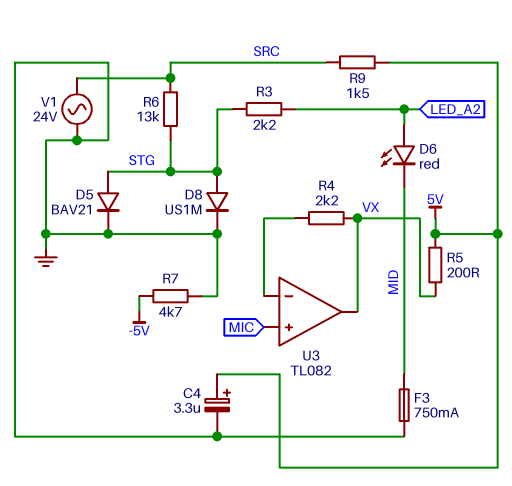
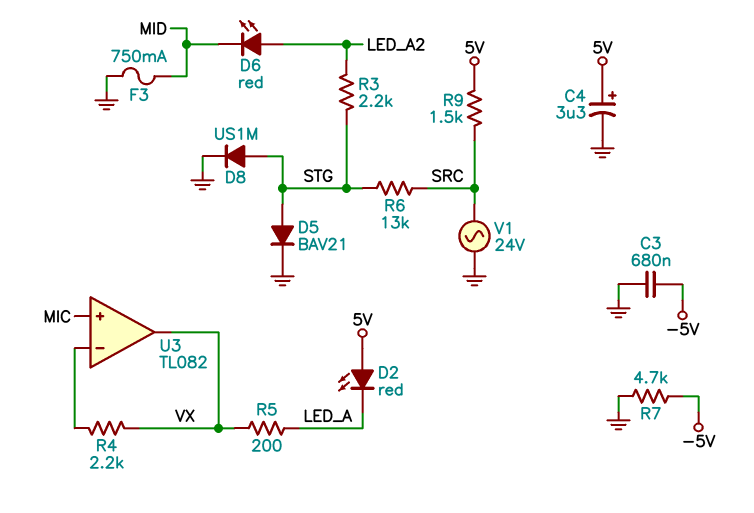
C3: none -> 680nF (-5V, GND)
D2: none -> LED red (A 5V, K LED_A)
R5: 200 (5V, VX) -> 200 (LED_A, VX)

